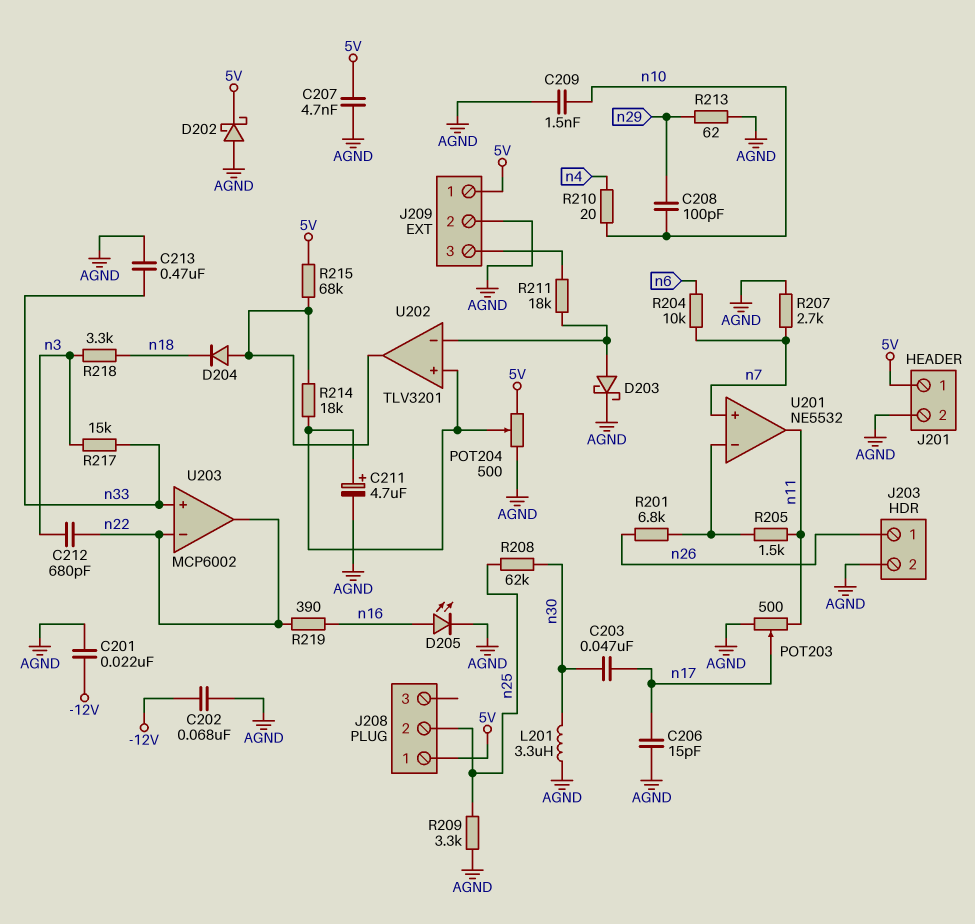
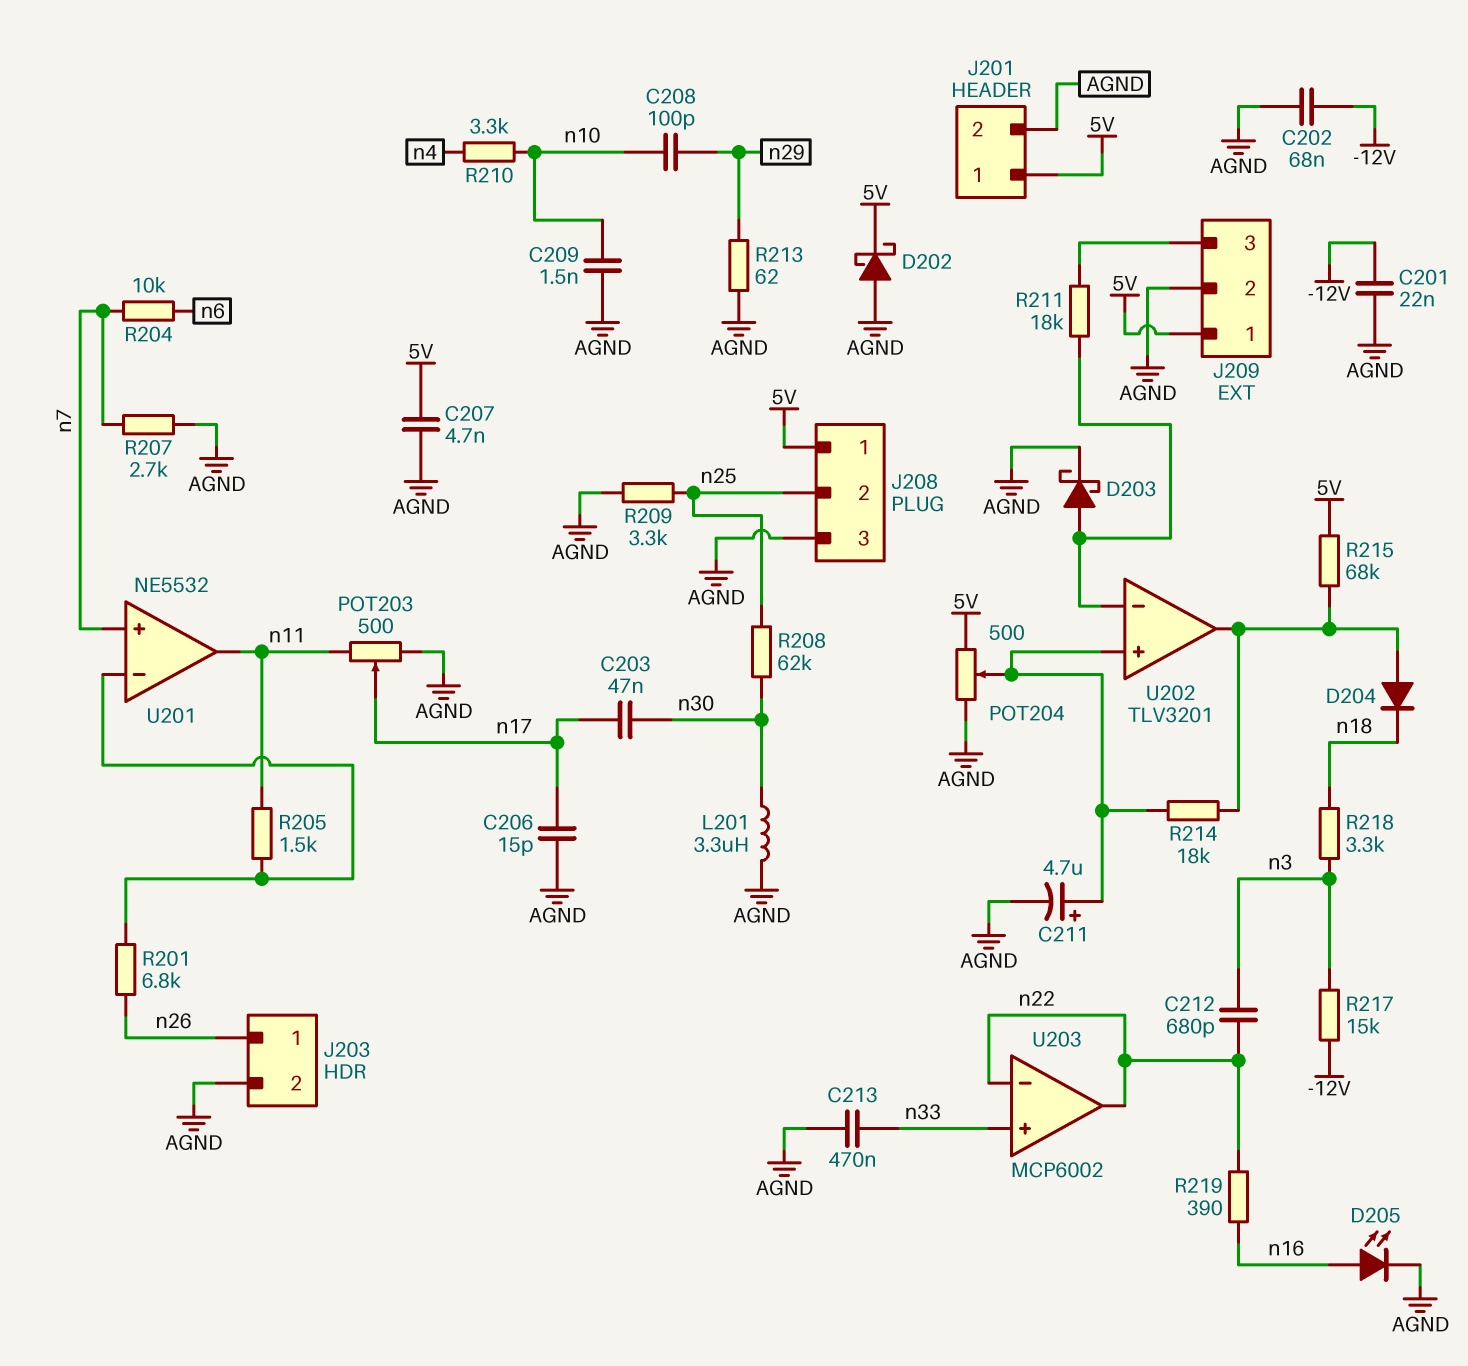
J208 pin 3: none -> AGND
R210: 20 (n4, n10) -> 3.3k (n4, n10)
R217: 15k (n3, n33) -> 15k (-12V, n3)

